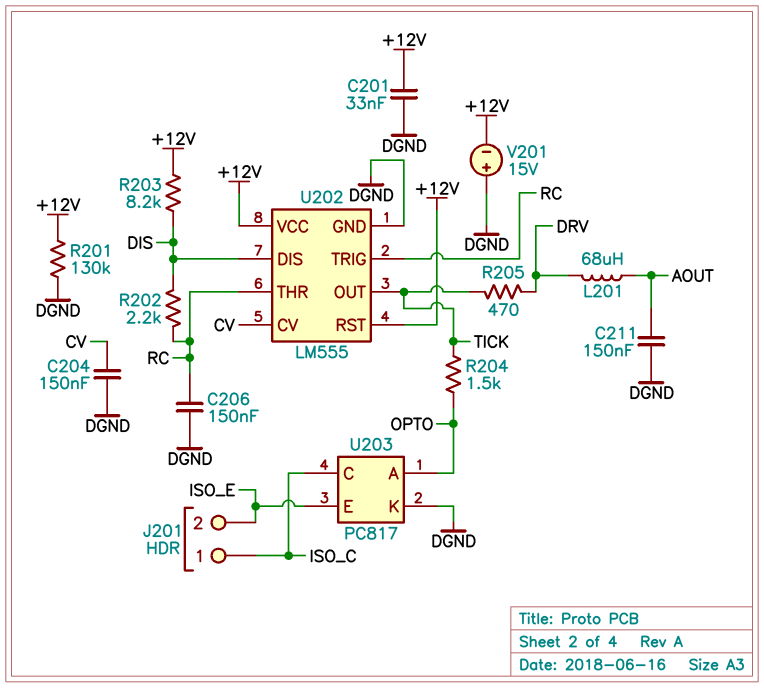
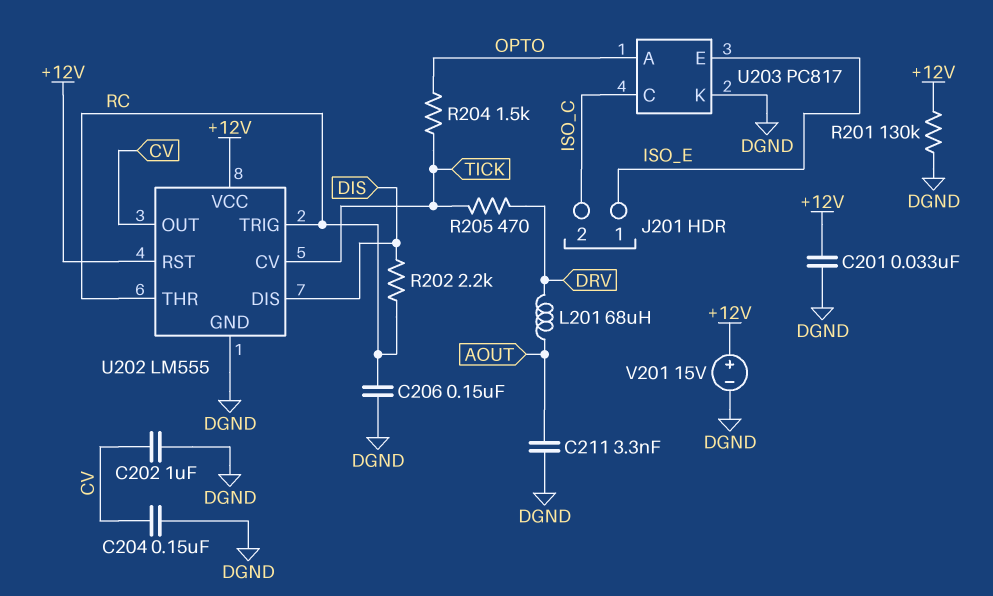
C202: none -> 1uF (CV, DGND)
C211: 150nF (AOUT, DGND) -> 3.3nF (AOUT, DGND)
J201 pin 1: ISO_C -> ISO_E
J201 pin 2: ISO_E -> ISO_C
R203: 8.2k (+12V, DIS) -> none
U202 pin CV: CV -> TICK
U202 pin OUT: TICK -> CV
V201: 15V (plus DGND, minus +12V) -> 15V (plus +12V, minus DGND)

